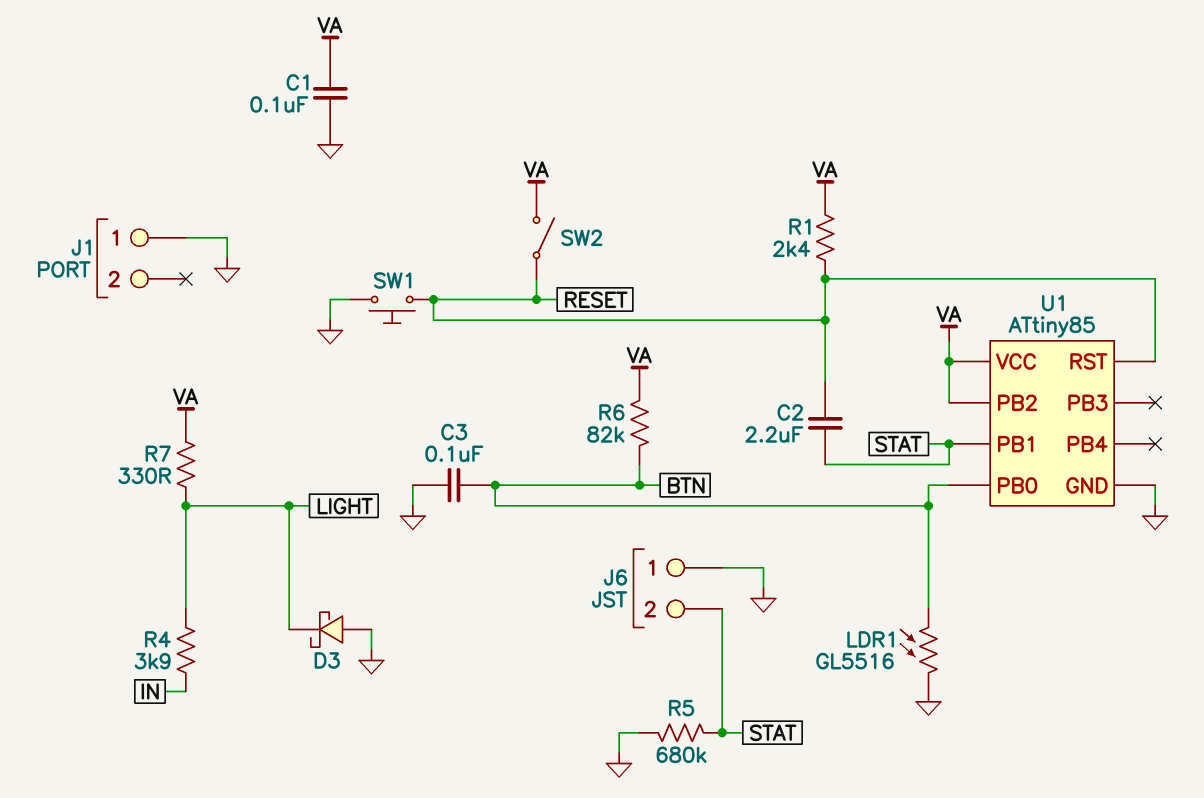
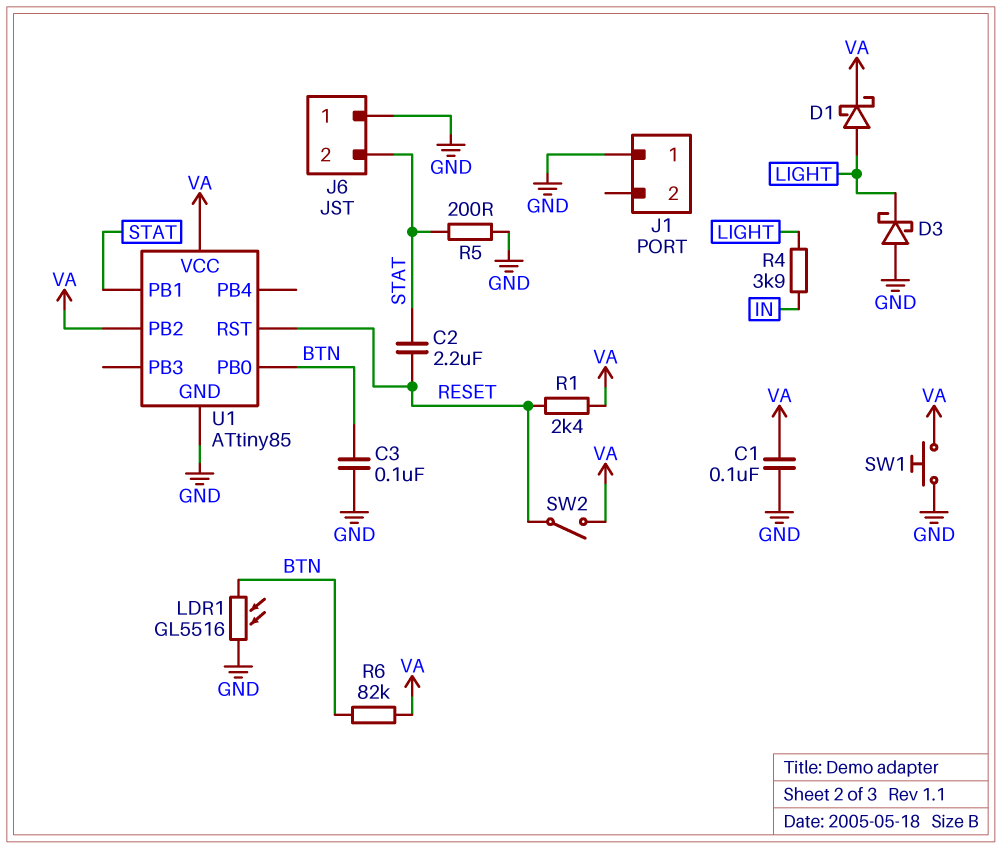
D1: none -> schottky (A LIGHT, K VA)
R5: 680k (GND, STAT) -> 200 (GND, STAT)
R7: 330 (LIGHT, VA) -> none
SW1: button (GND, RESET) -> button (GND, VA)

